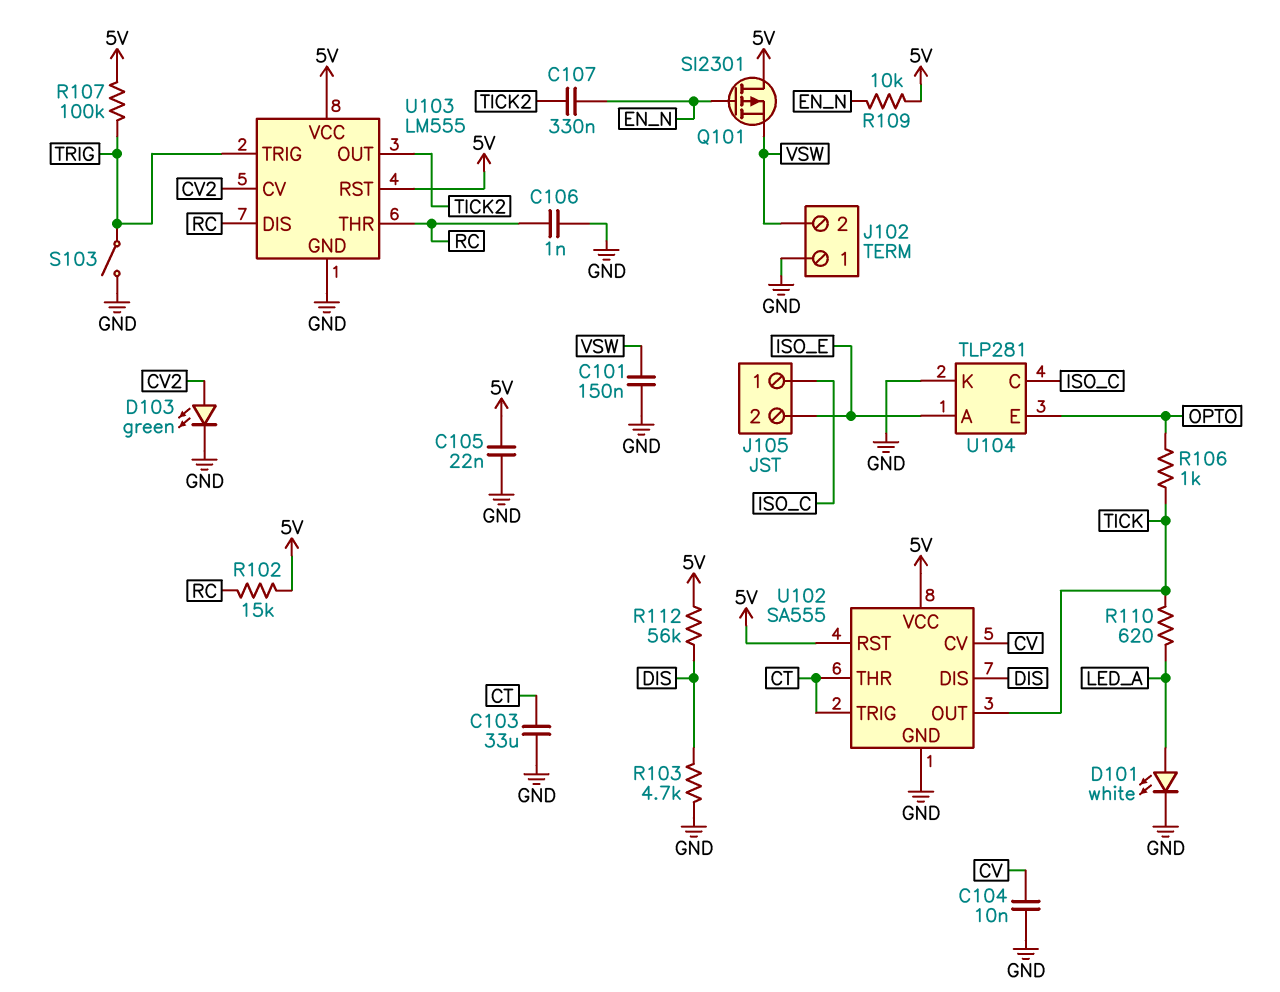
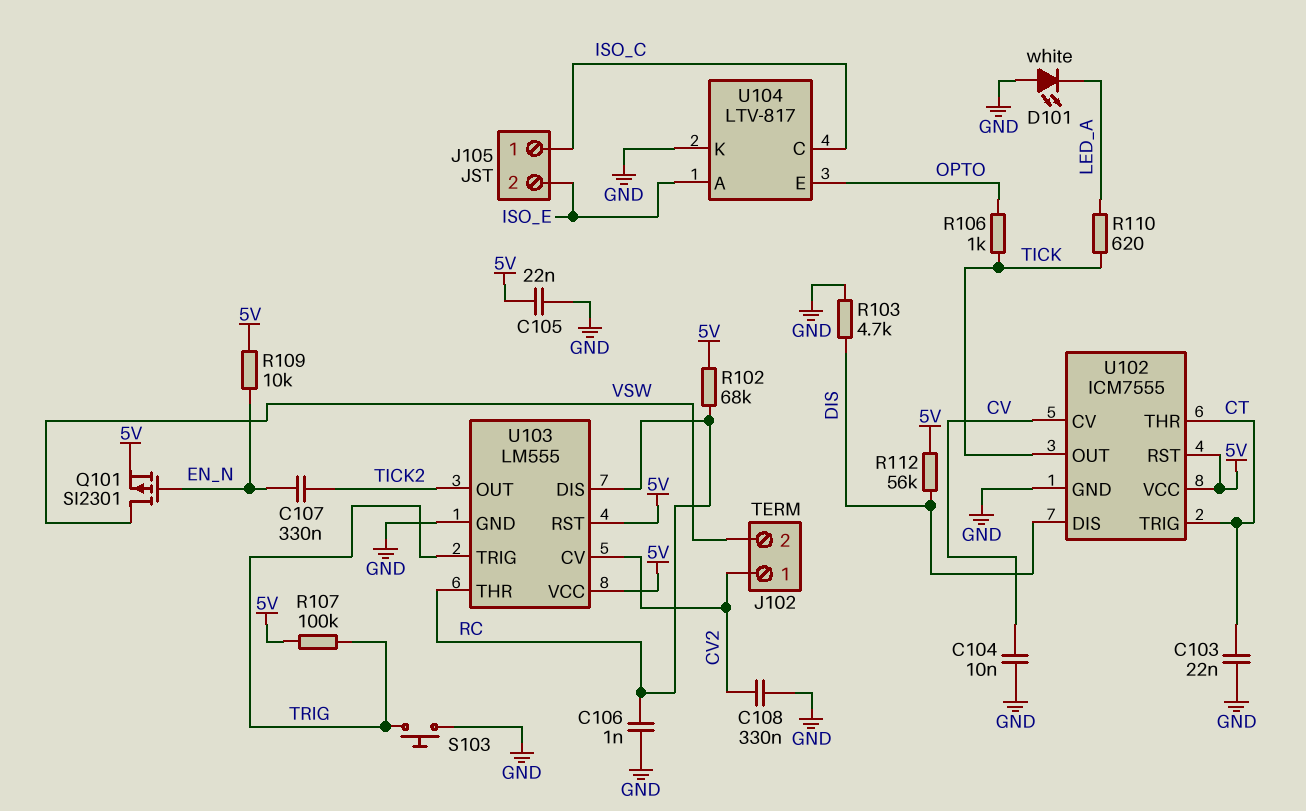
C101: 150nF (GND, VSW) -> none
C103: 33uF (CT, GND) -> 22nF (CT, GND)
C108: none -> 330nF (CV2, GND)
D101: LED white (A LED_A, K GND) -> LED white (A GND, K LED_A)
D103: LED green (A CV2, K GND) -> none
J102 pin 1: GND -> CV2
Q101: PMOS SI2301 (G EN_N, D 5V, S VSW) -> PMOS SI2301 (G EN_N, D VSW, S 5V)
R102: 15k (5V, RC) -> 68k (5V, RC)
S103: switch (GND, TRIG) -> button (GND, TRIG)
U102: SA555 -> ICM7555
U104: TLP281 -> LTV-817

